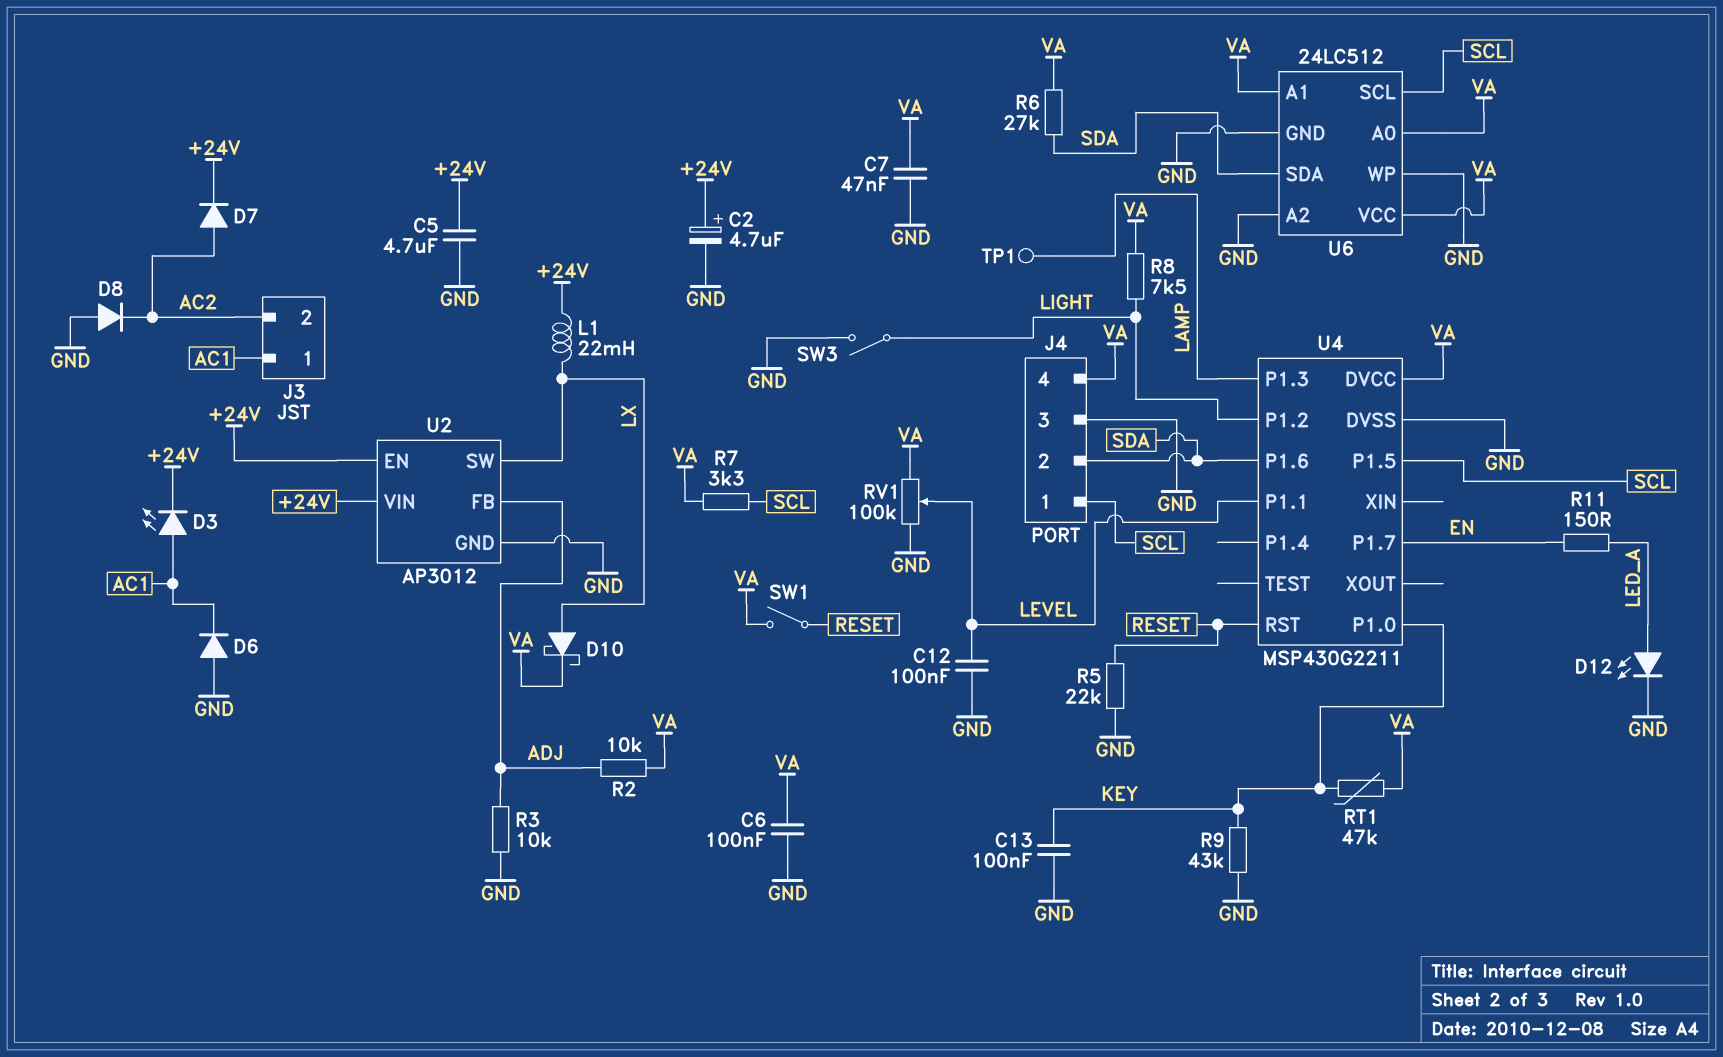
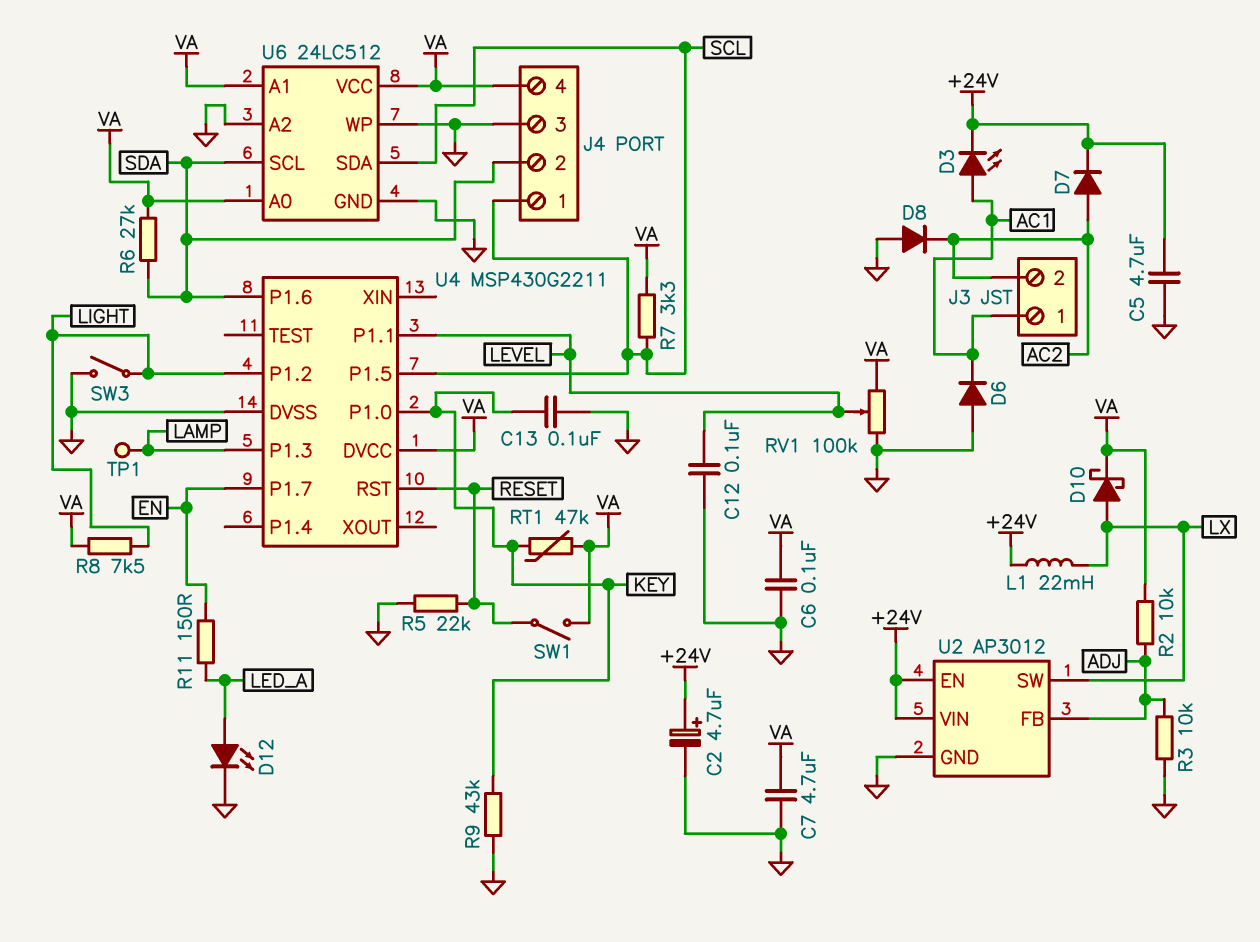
C7: 47nF (GND, VA) -> 4.7uF (GND, VA)
U6 pin SCL: SCL -> SDA
U6 pin SDA: SDA -> SCL

